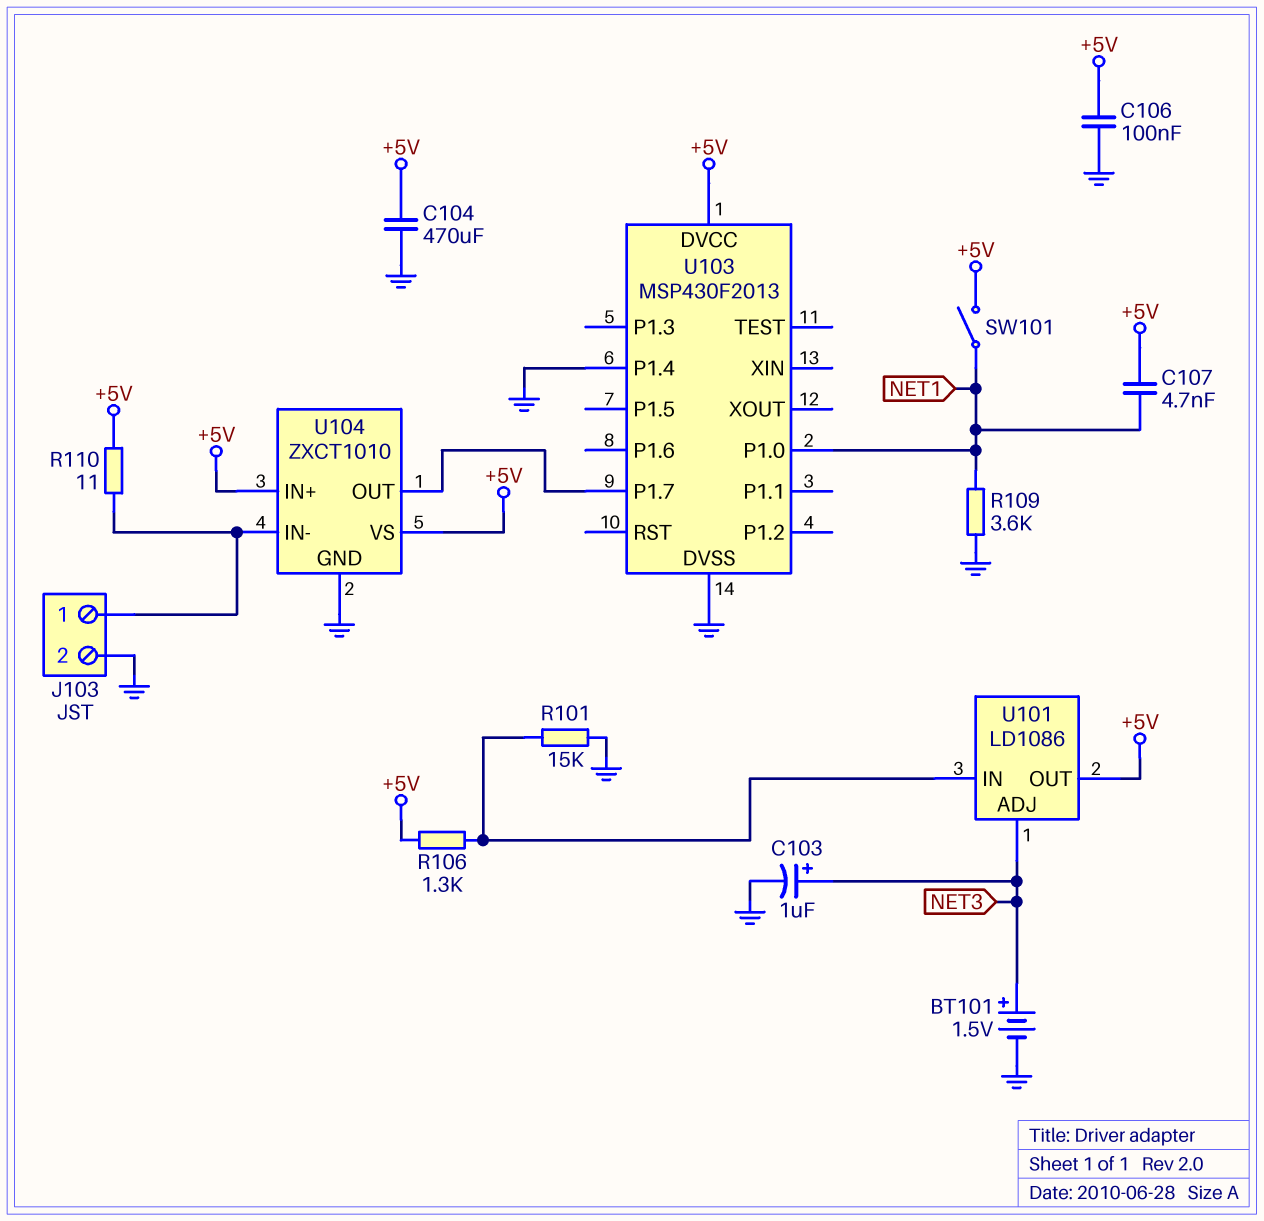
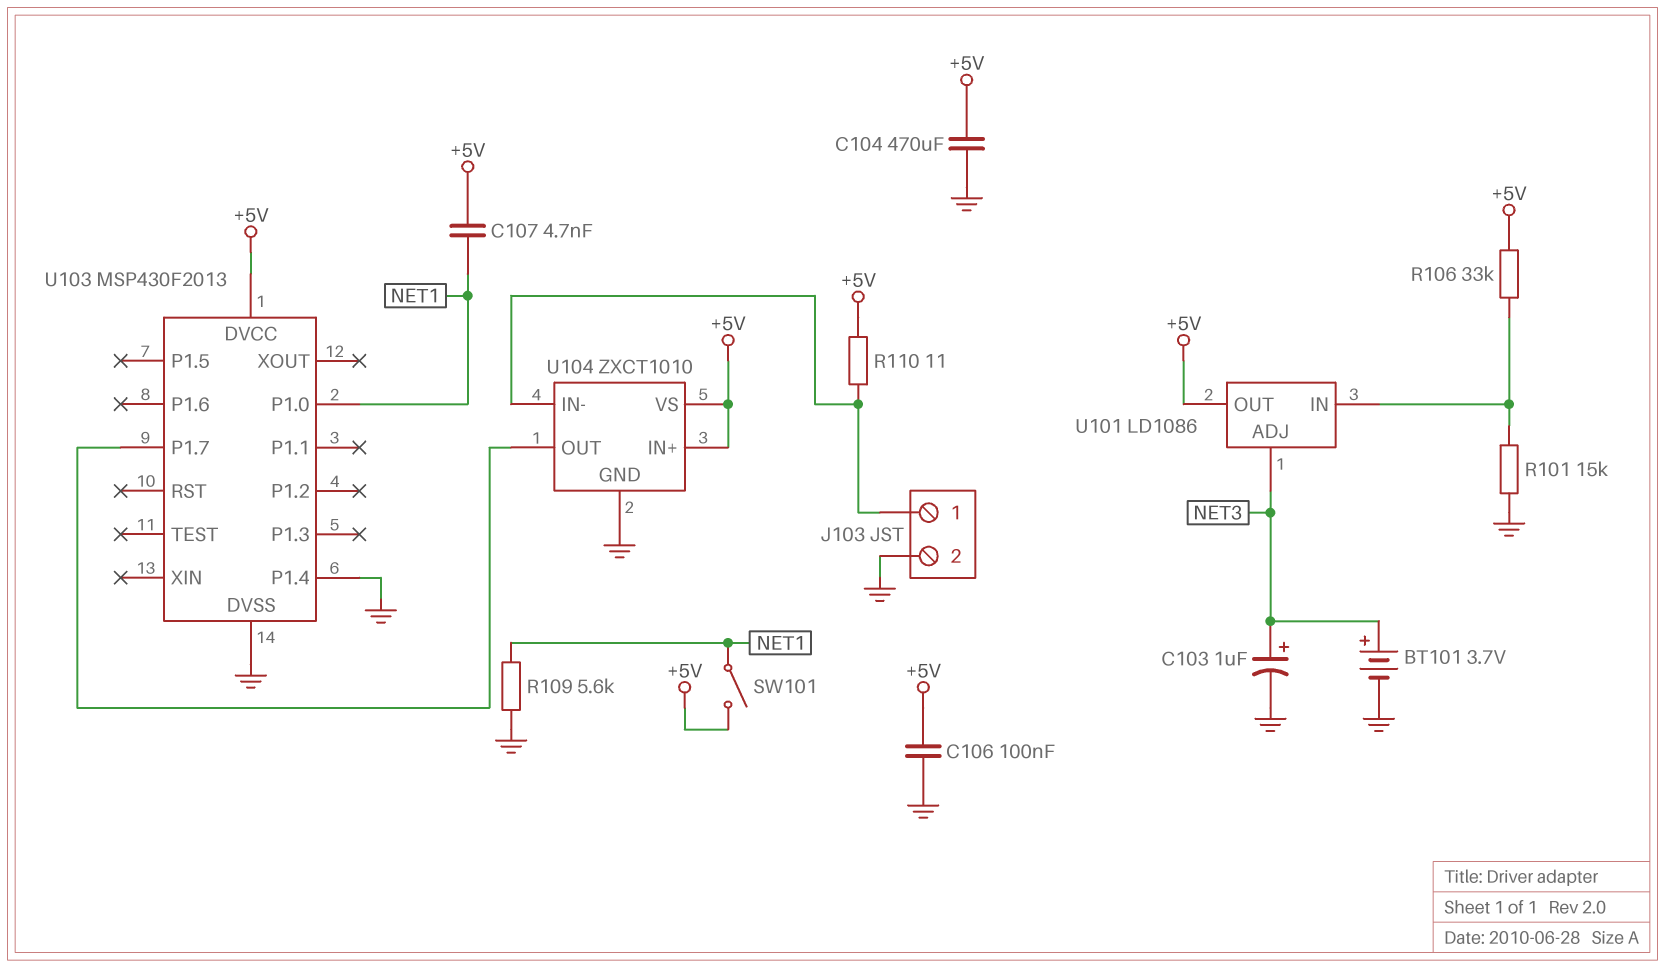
BT101: 1.5V (plus NET3, minus GND) -> 3.7V (plus NET3, minus GND)
R106: 1.3k (+5V, U101/IN) -> 33k (+5V, U101/IN)
R109: 3.6k (GND, NET1) -> 5.6k (GND, NET1)

